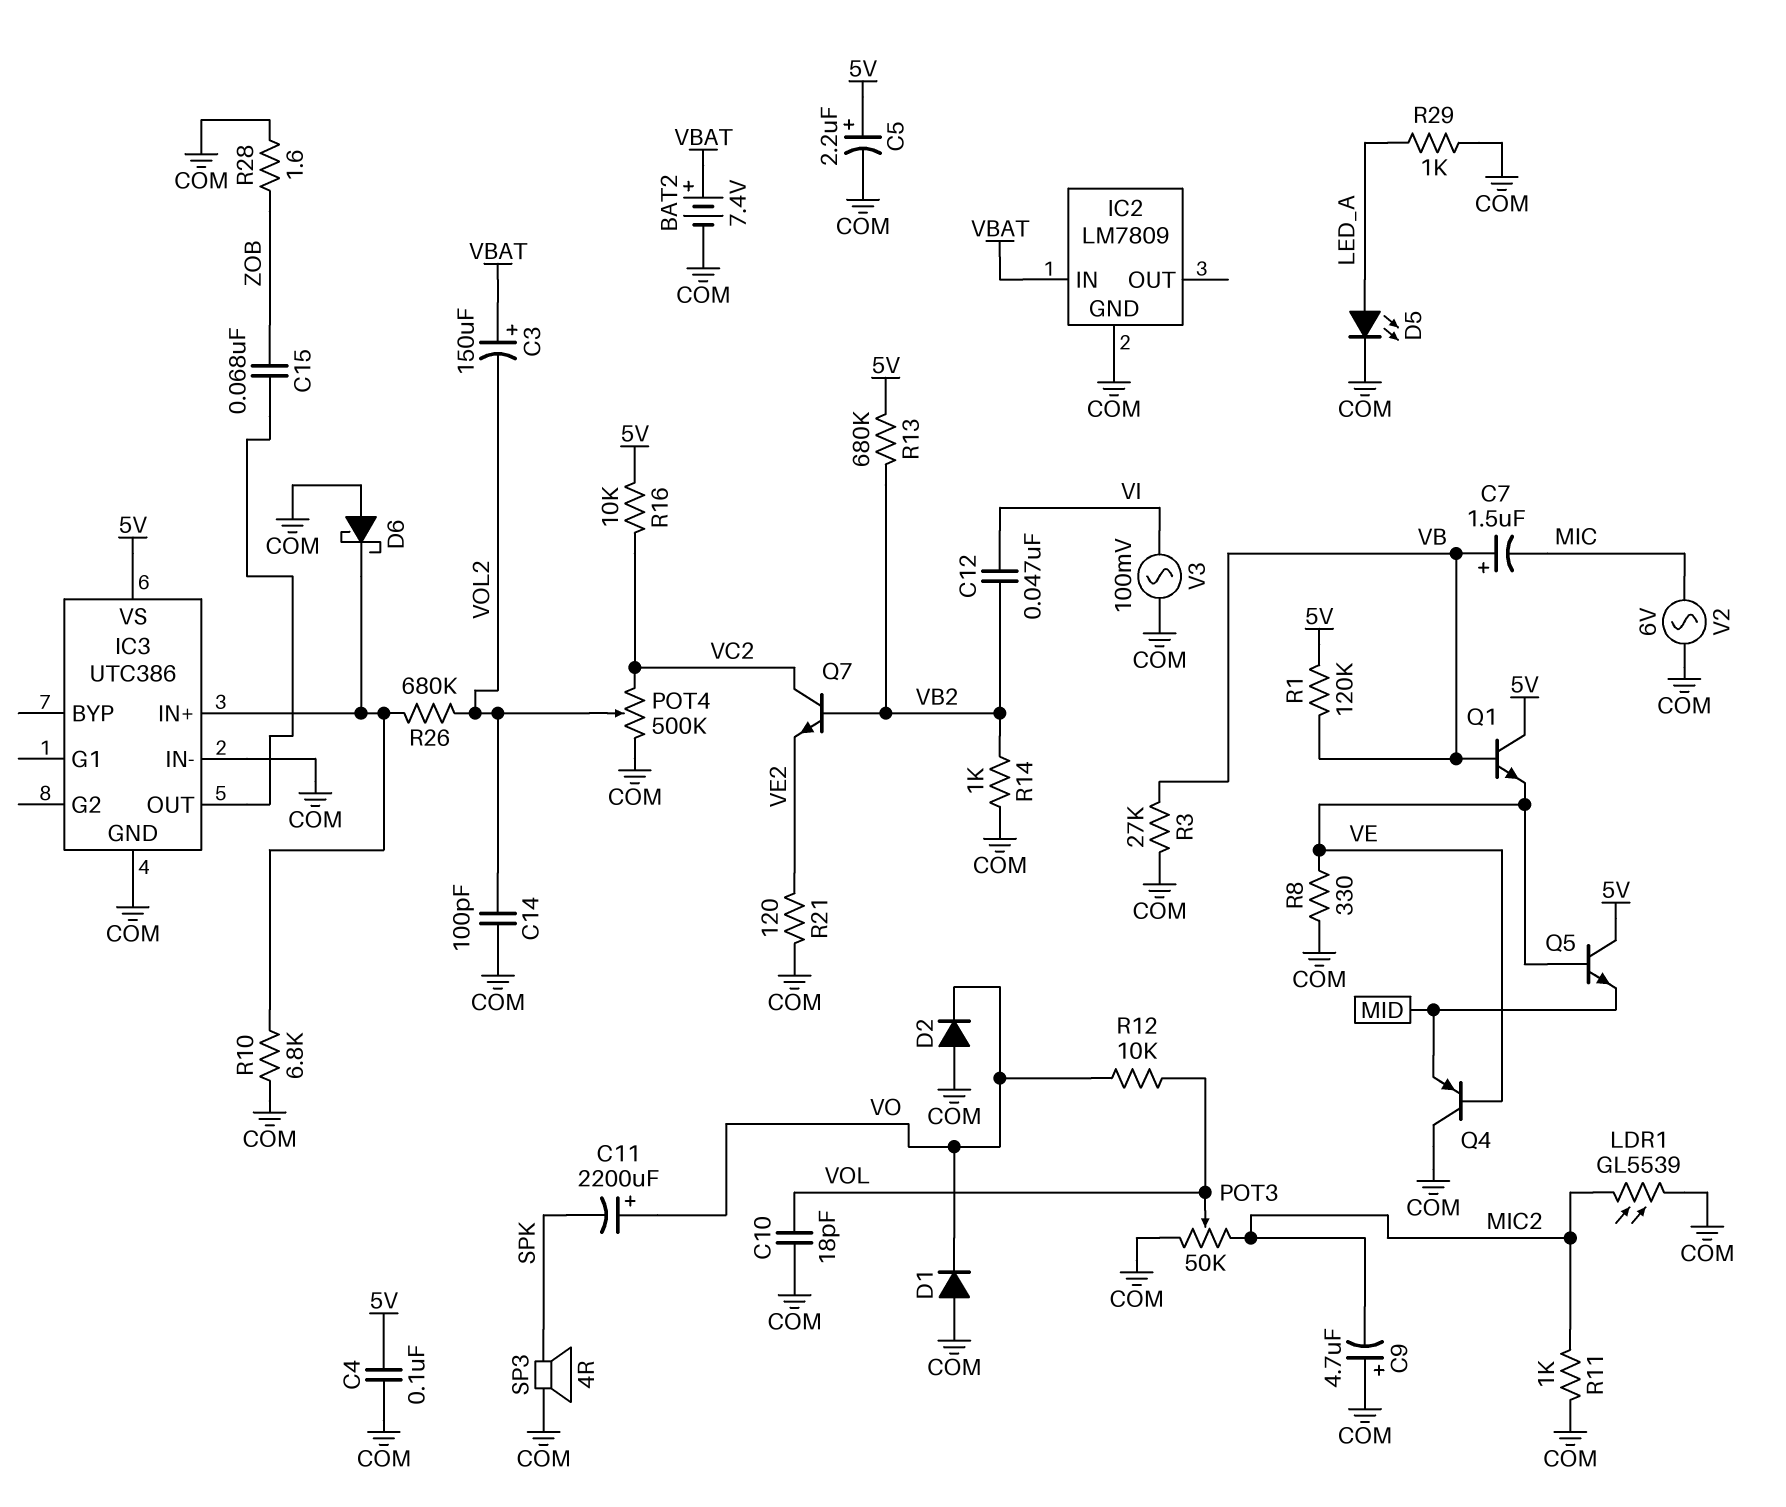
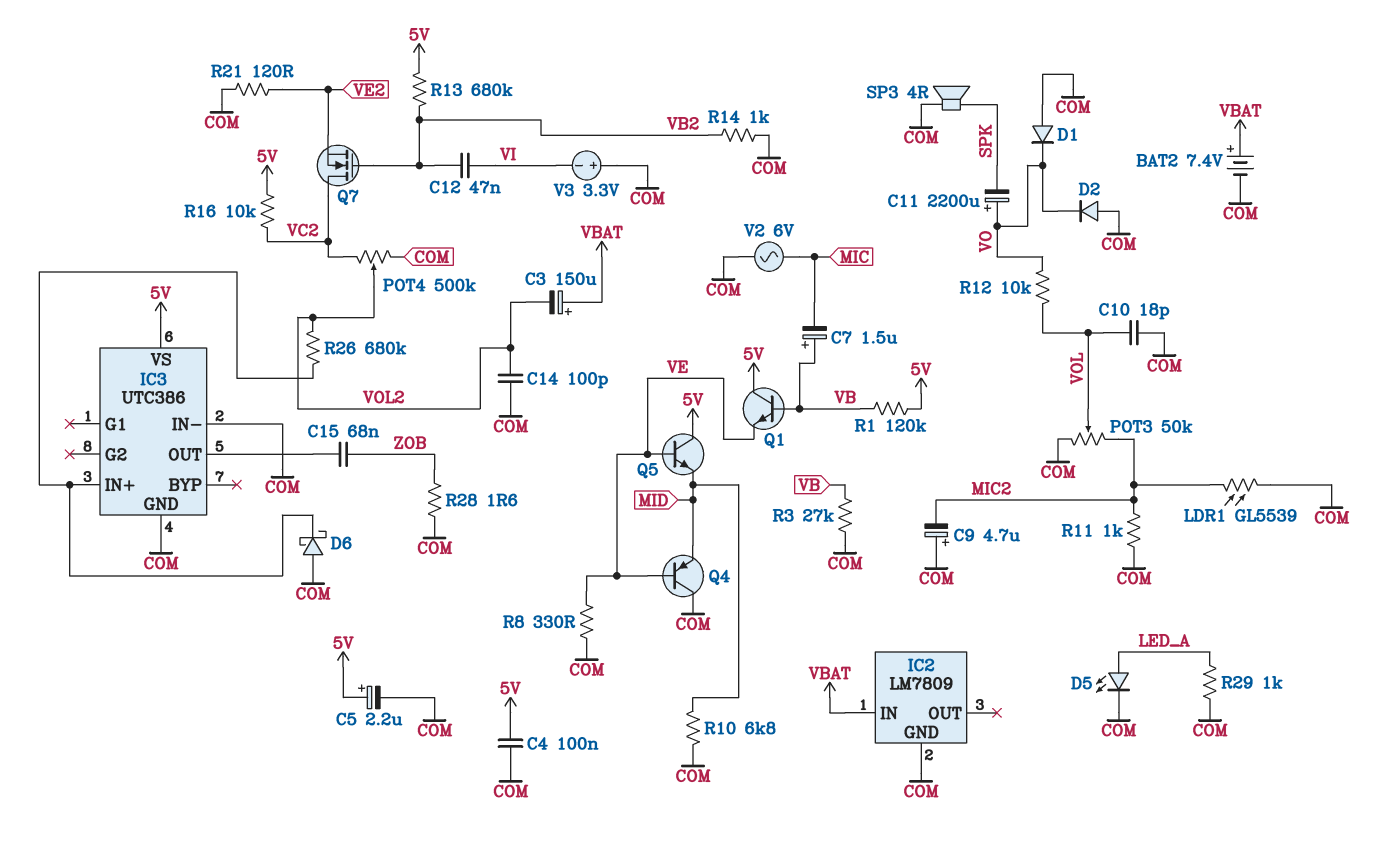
Q7: NPN (B VB2, C VC2, E VE2) -> NMOS (G VB2, D VC2, S VE2)
R10: 6.8k (COM, IC3/IN+) -> 6.8k (COM, MID)
V3: AC 100mV (COM, VI) -> 3.3V (plus COM, minus VI)

